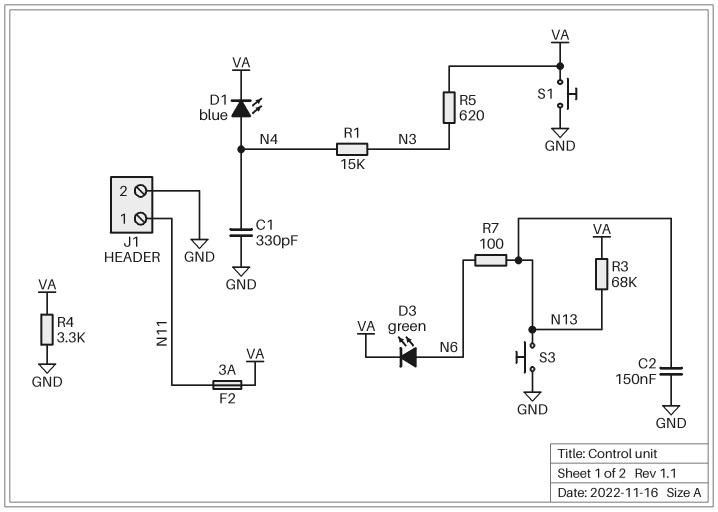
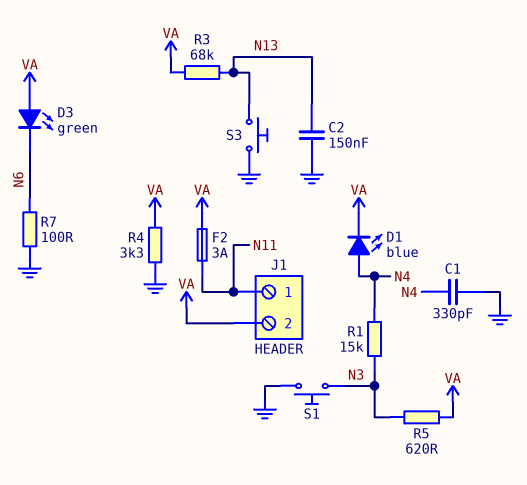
D3: LED green (A N6, K VA) -> LED green (A VA, K N6)
J1 pin 2: GND -> VA
R7: 100 (N6, N13) -> 100 (GND, N6)
S1: button (GND, VA) -> button (GND, N3)

